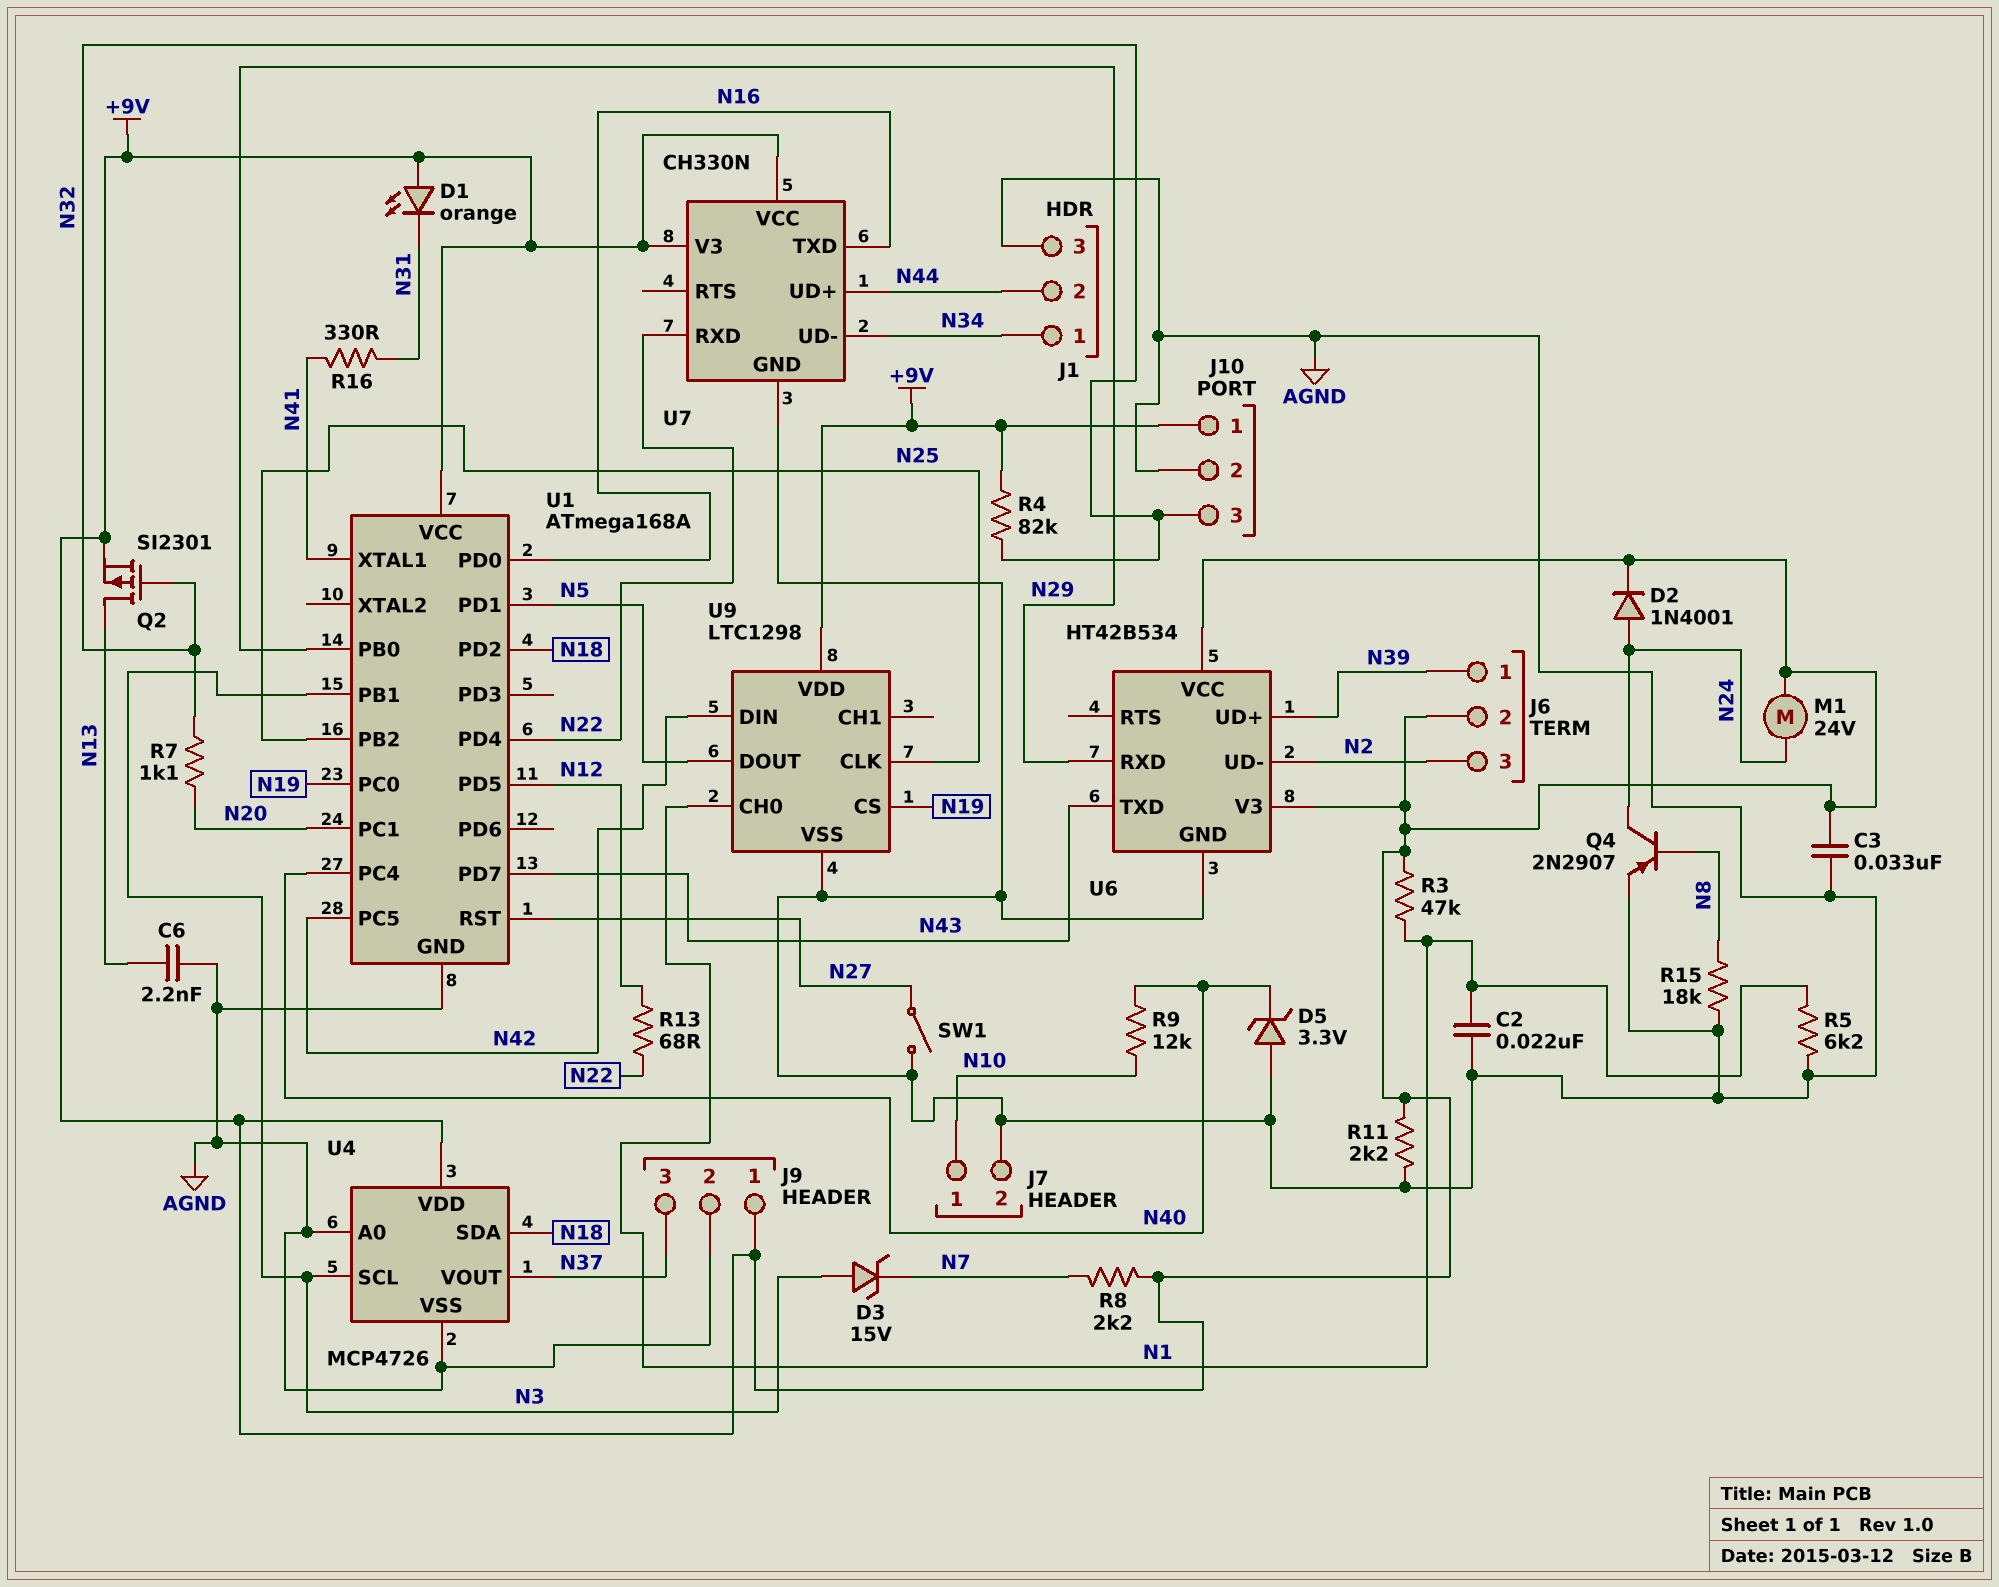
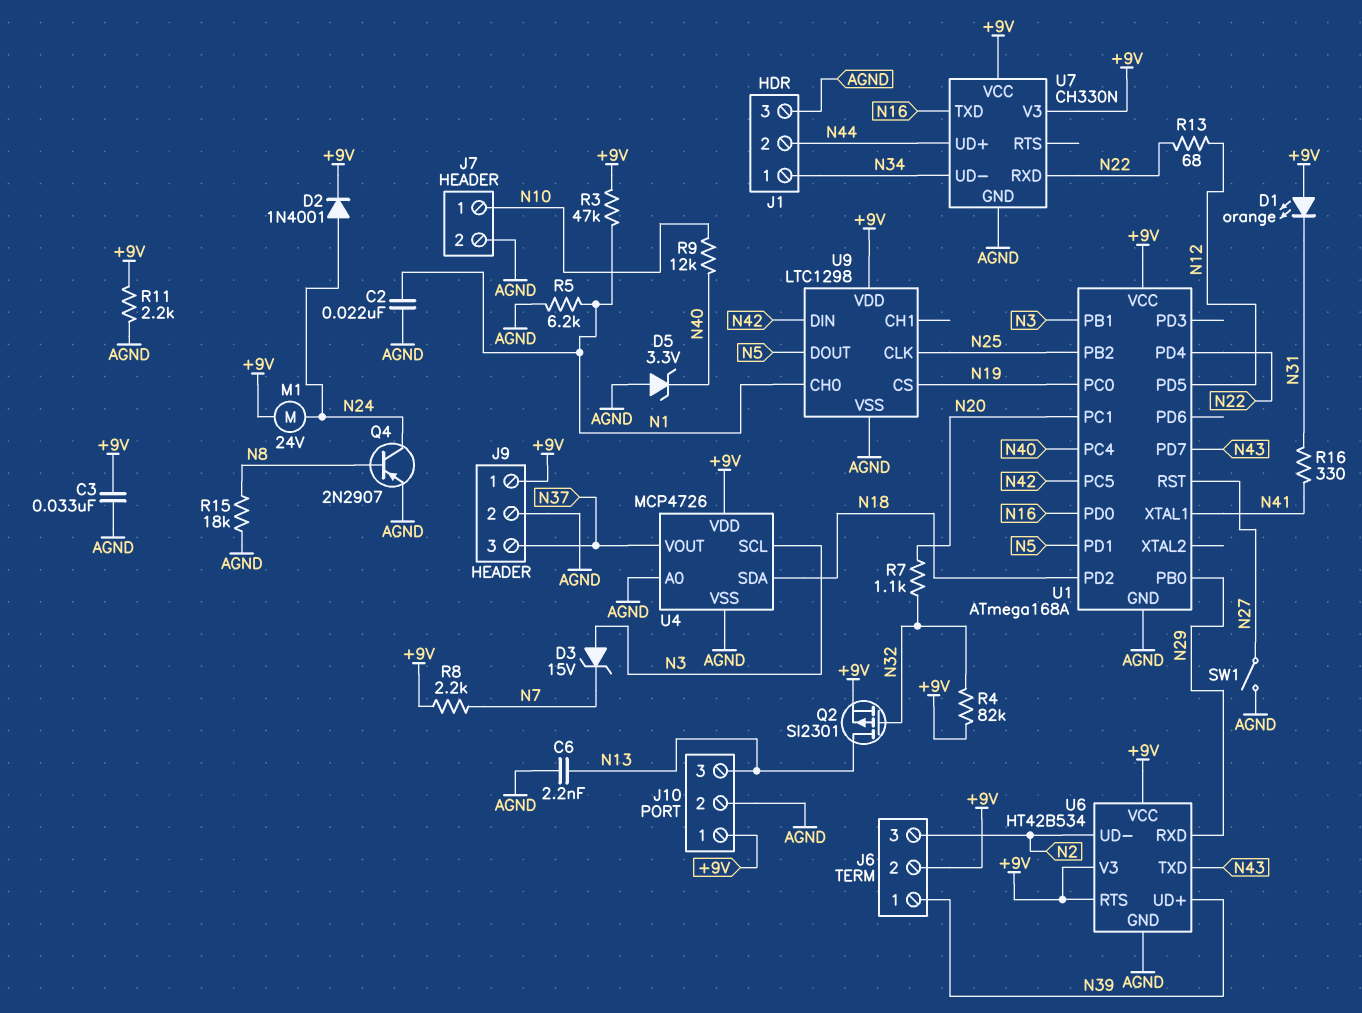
J10 pin 3: N32 -> N13
U6 pin RTS: none -> +9V

